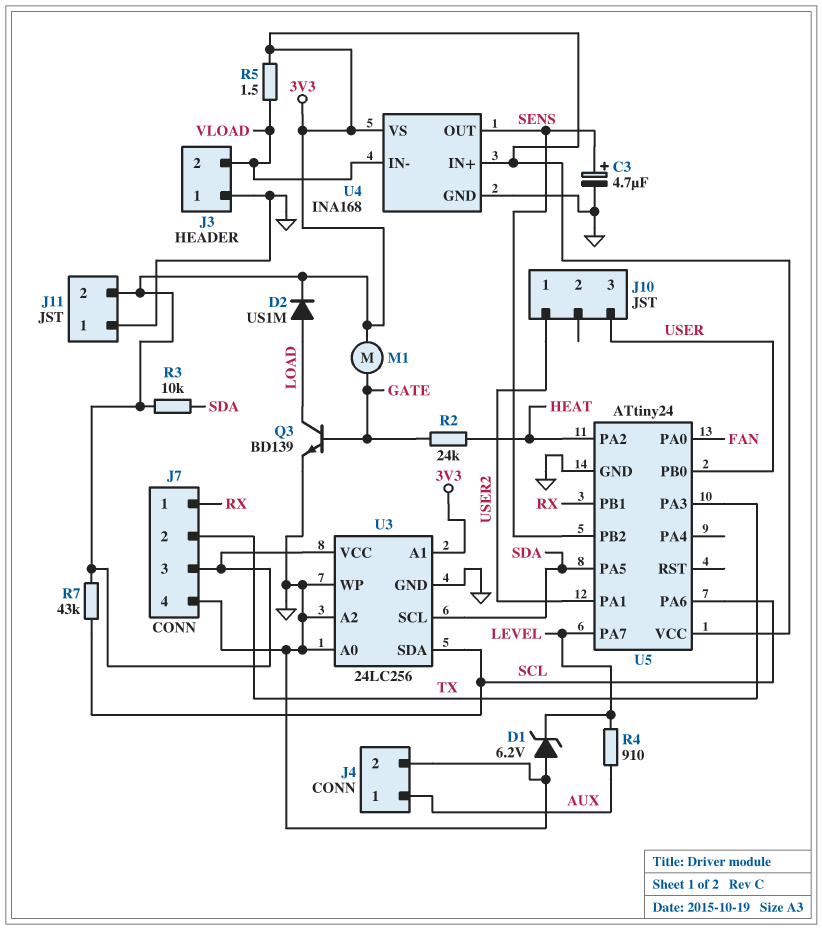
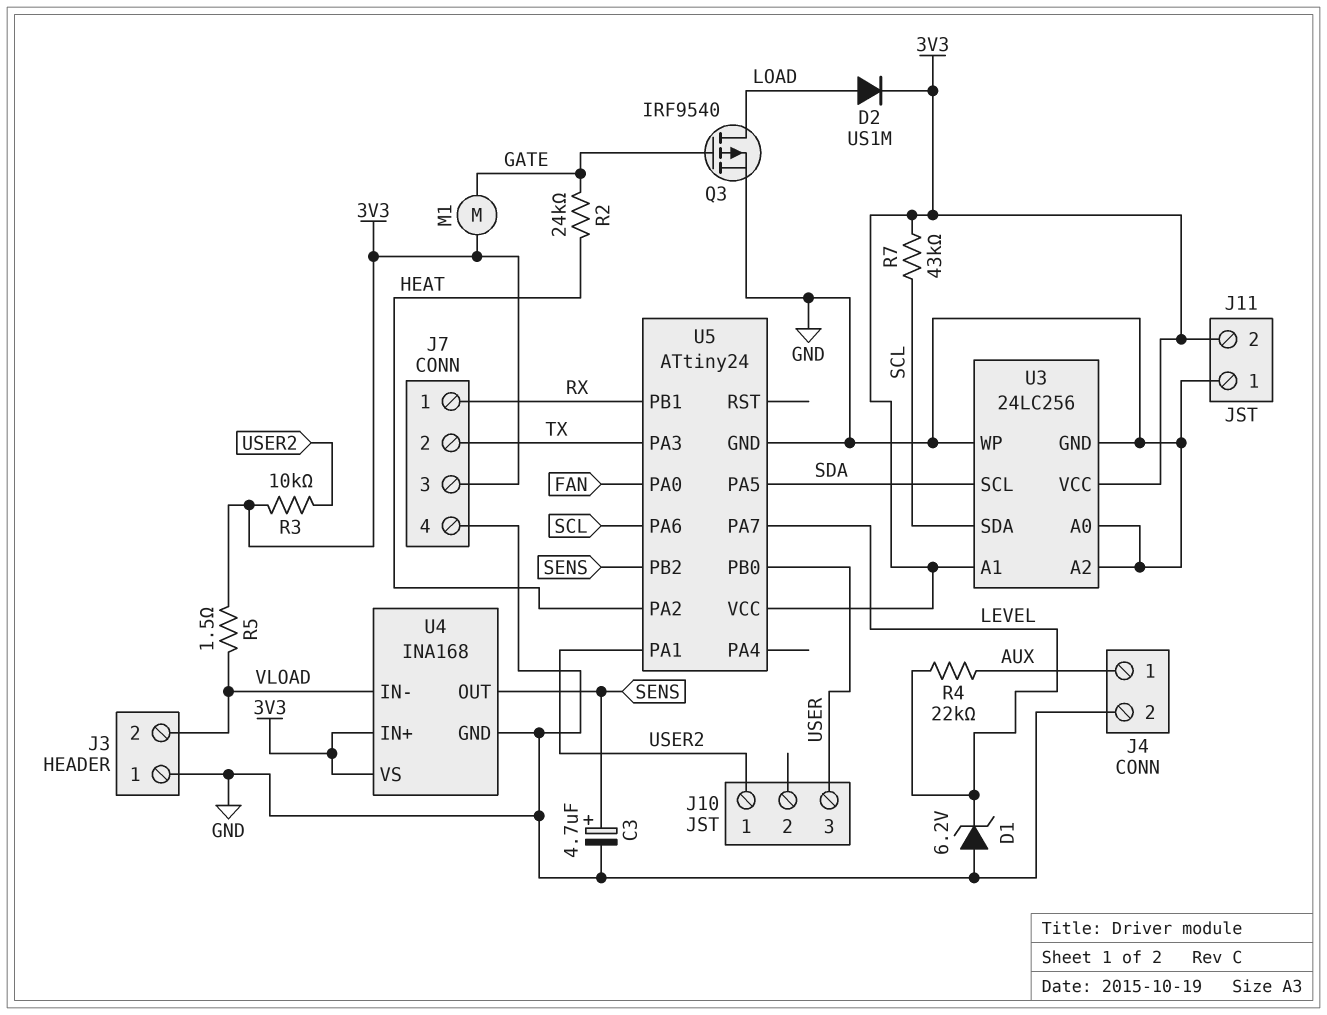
Q3: NPN BD139 (B GATE, C LOAD, E GND) -> PMOS IRF9540 (G GATE, D LOAD, S GND)
R3: 10k (3V3, SDA) -> 10k (3V3, USER2)
R4: 910 (AUX, LEVEL) -> 22k (AUX, LEVEL)

